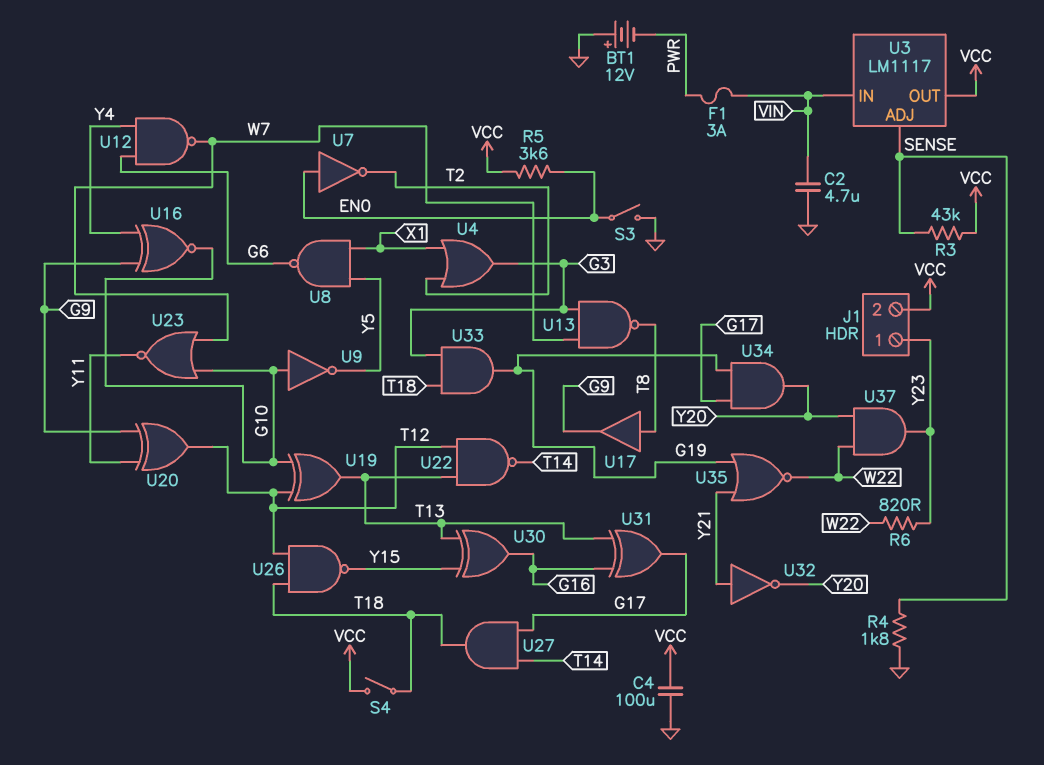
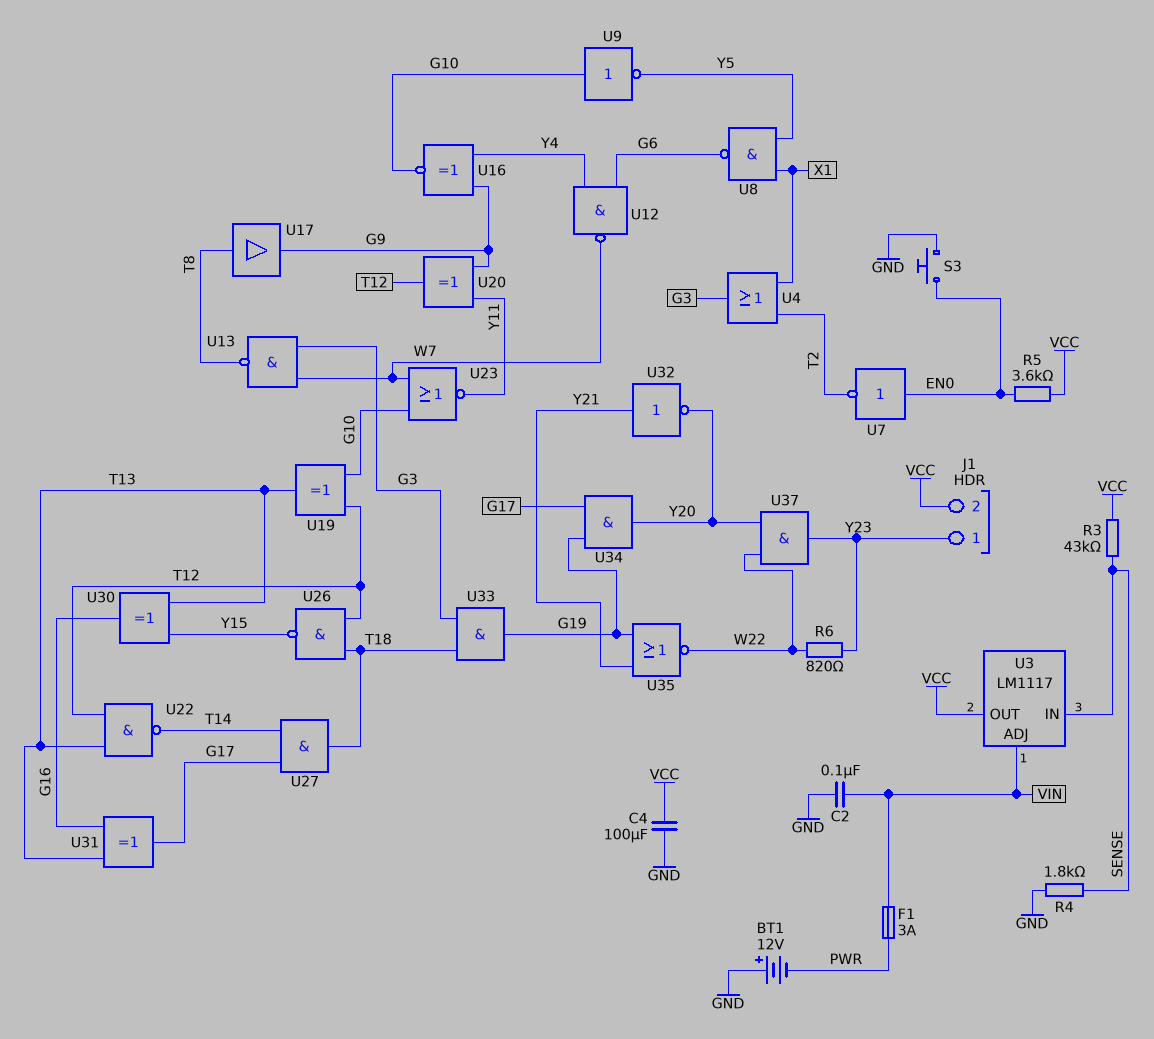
C2: 4.7uF (GND, VIN) -> 100nF (GND, VIN)
S3: switch (EN0, GND) -> button (EN0, GND)
S4: switch (T18, VCC) -> none
U3 pin ADJ: SENSE -> VIN
U3 pin IN: VIN -> SENSE

